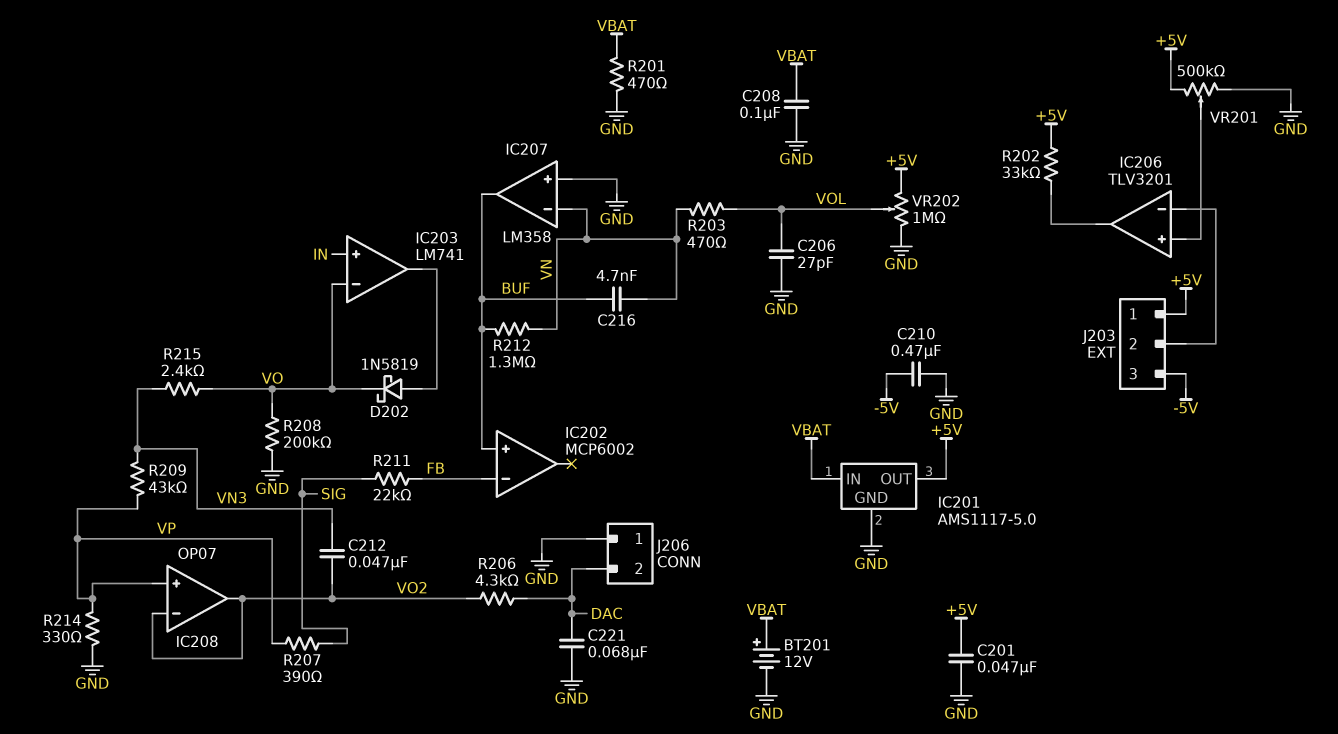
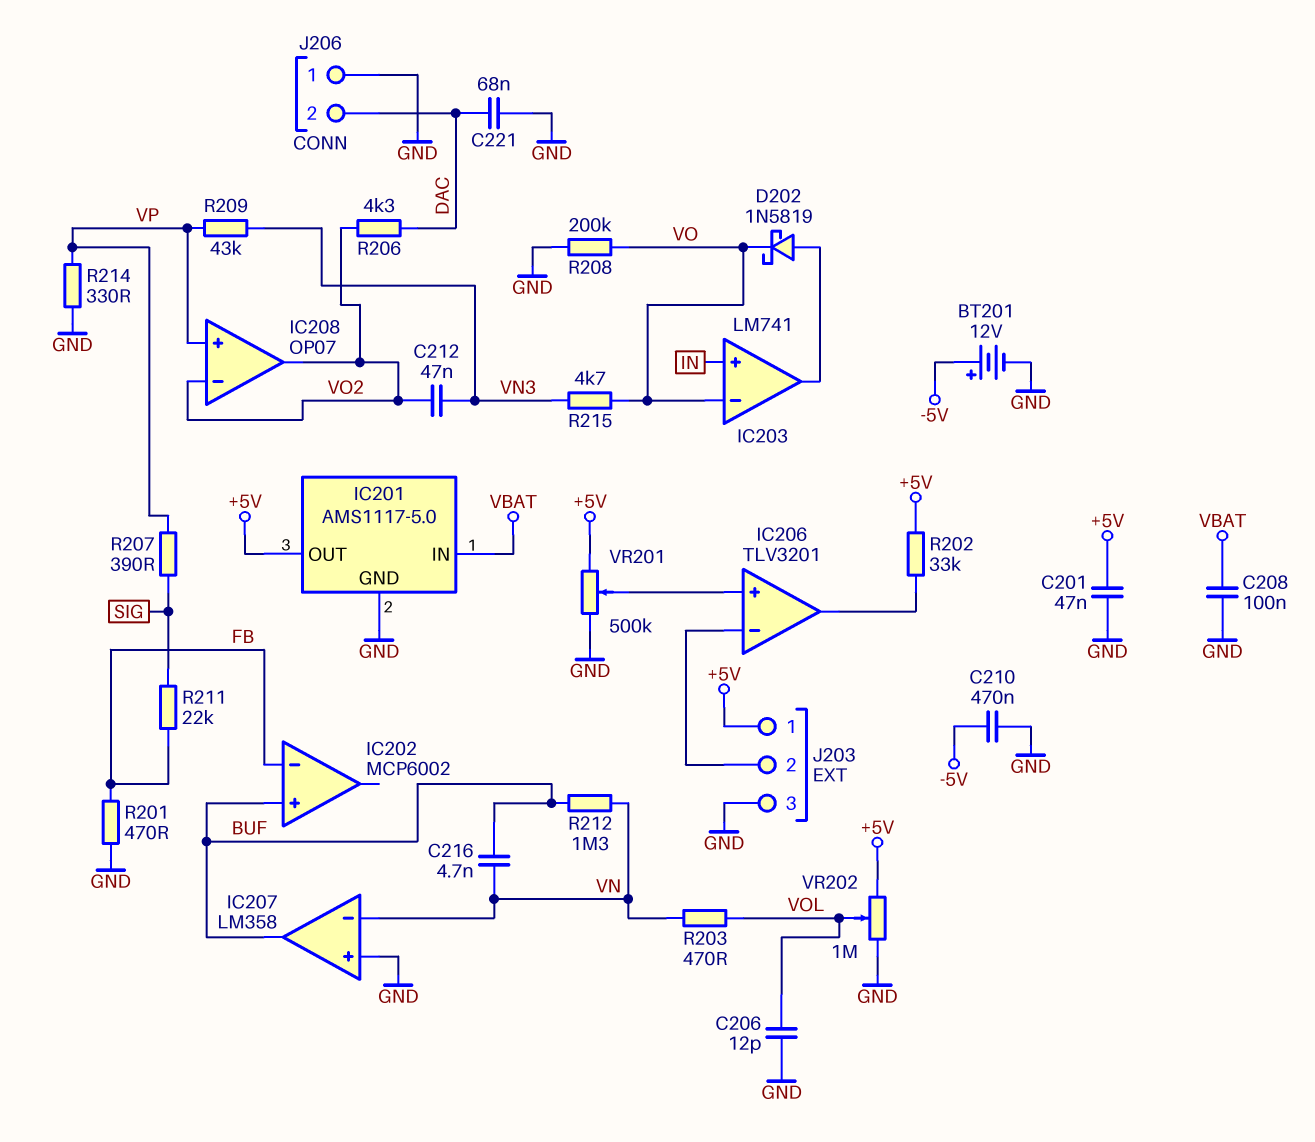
BT201: 12V (plus VBAT, minus GND) -> 12V (plus -5V, minus GND)
C206: 27pF (GND, VOL) -> 12pF (GND, VOL)
J203 pin 3: -5V -> GND
R201: 470 (GND, VBAT) -> 470 (FB, GND)
R215: 2.4k (VN3, VO) -> 4.7k (VN3, VO)

